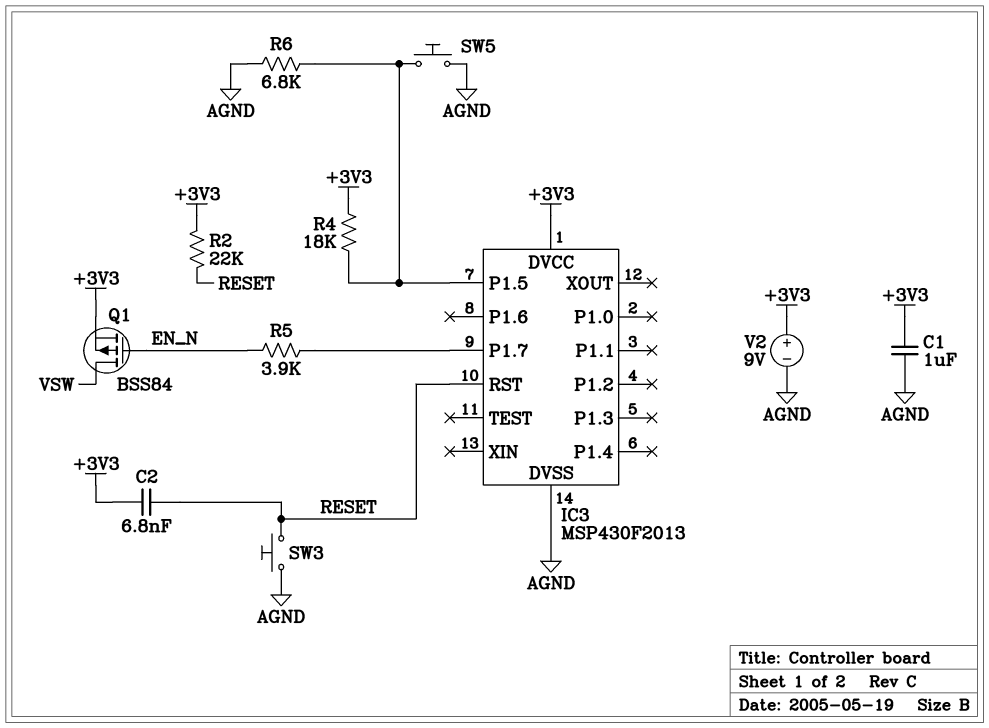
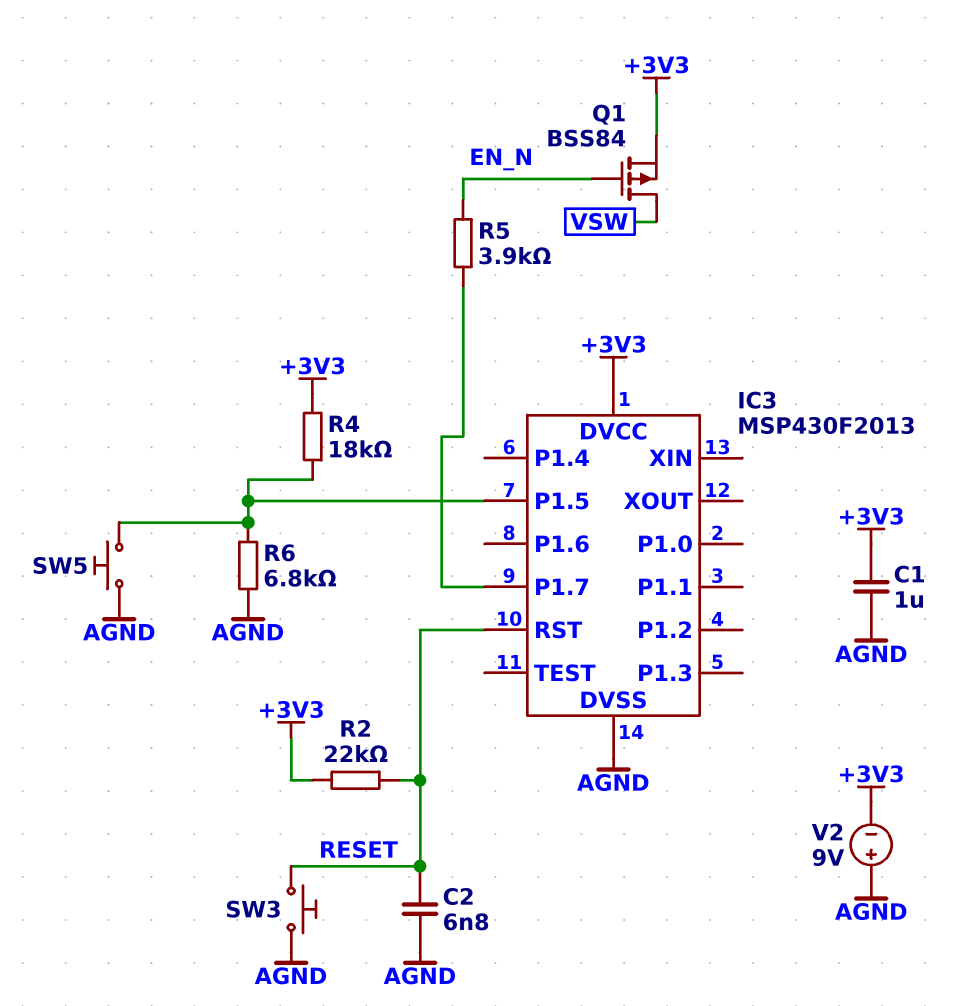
C2: 6.8nF (+3V3, RESET) -> 6.8nF (AGND, RESET)
V2: 9V (plus +3V3, minus AGND) -> 9V (plus AGND, minus +3V3)

